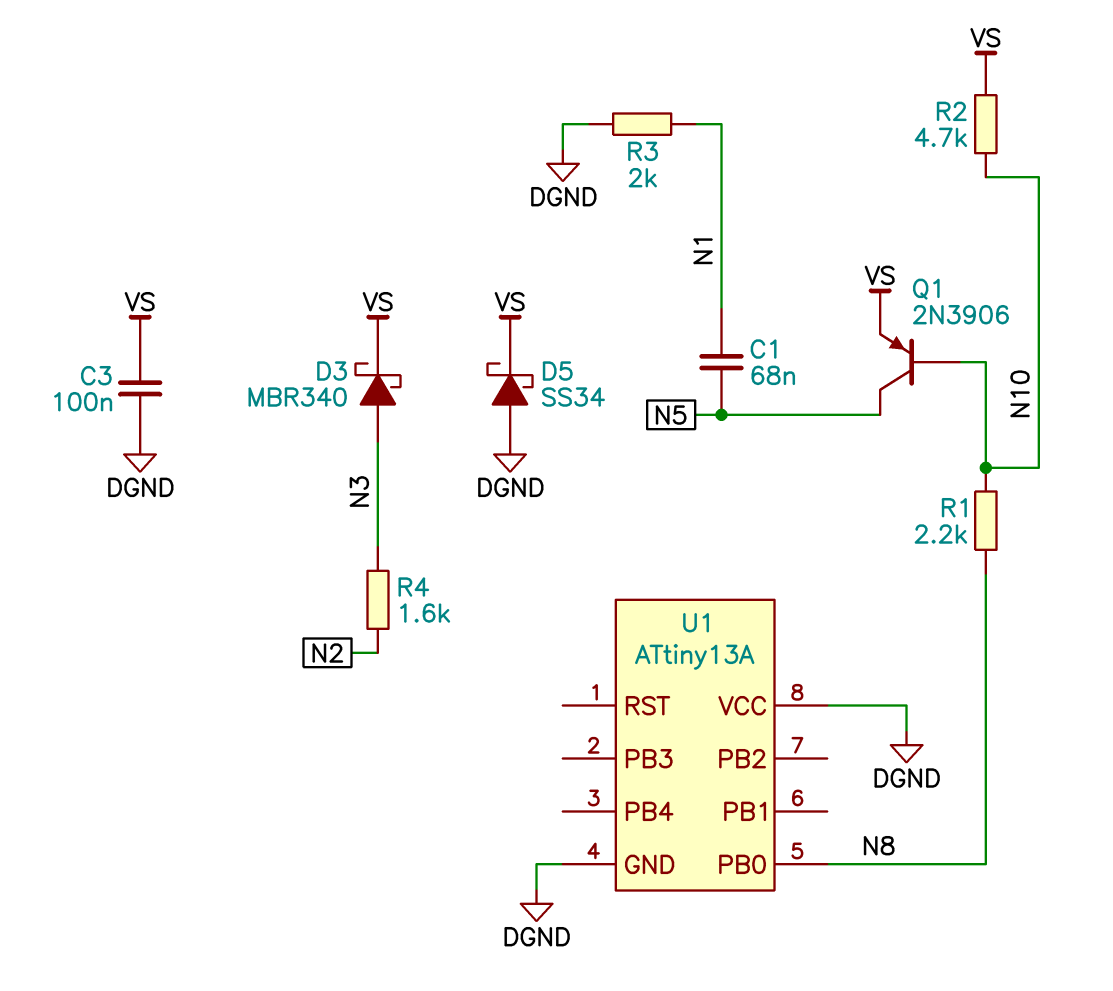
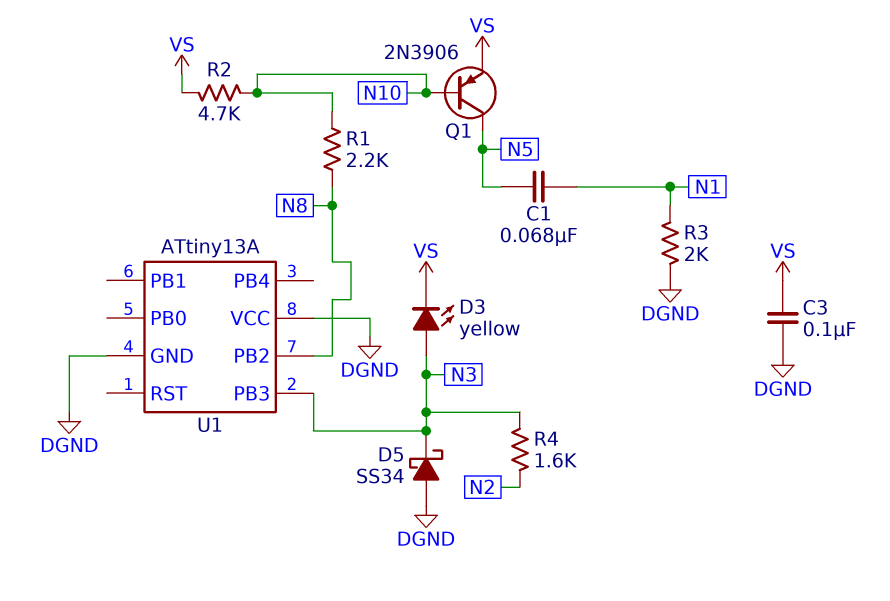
D3: schottky MBR340 (A N3, K VS) -> LED yellow (A N3, K VS)
D5: schottky SS34 (A DGND, K VS) -> schottky SS34 (A DGND, K N3)
U1 pin PB0: N8 -> none
U1 pin PB2: none -> N8
U1 pin PB3: none -> N3

